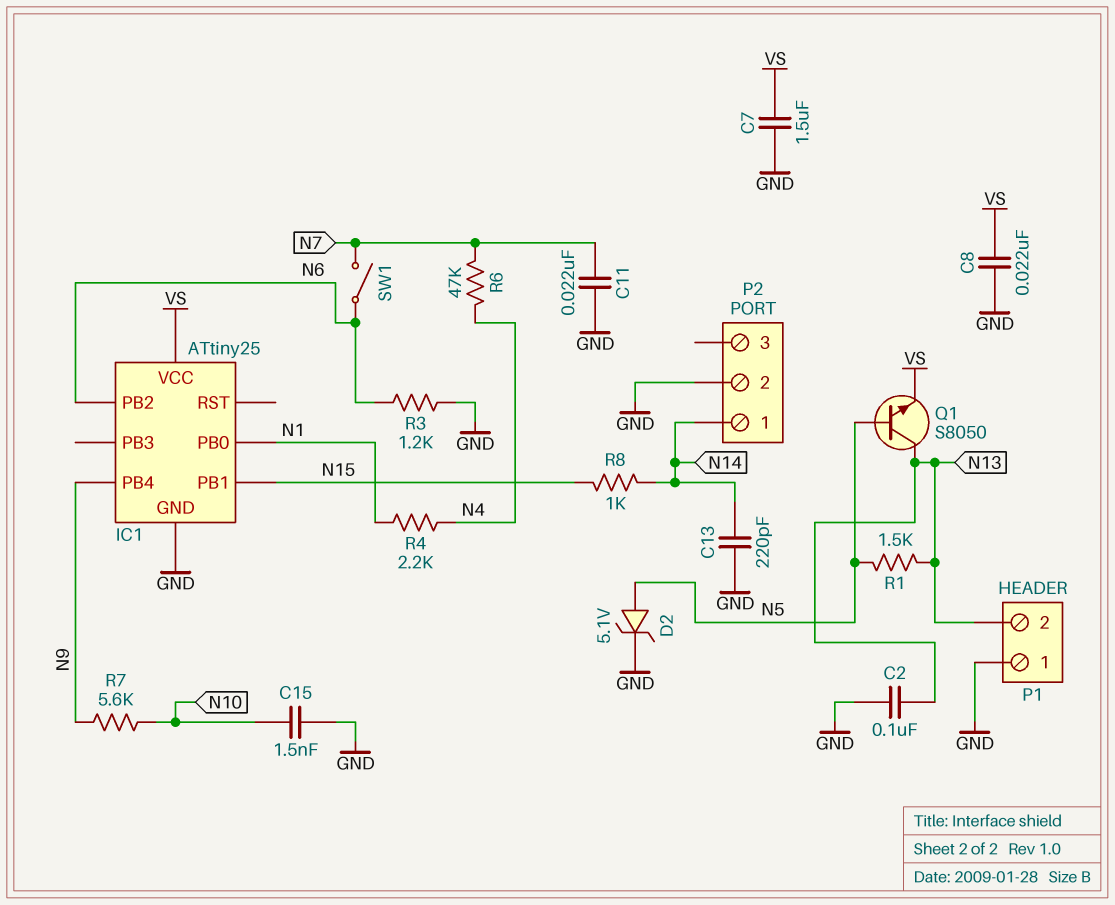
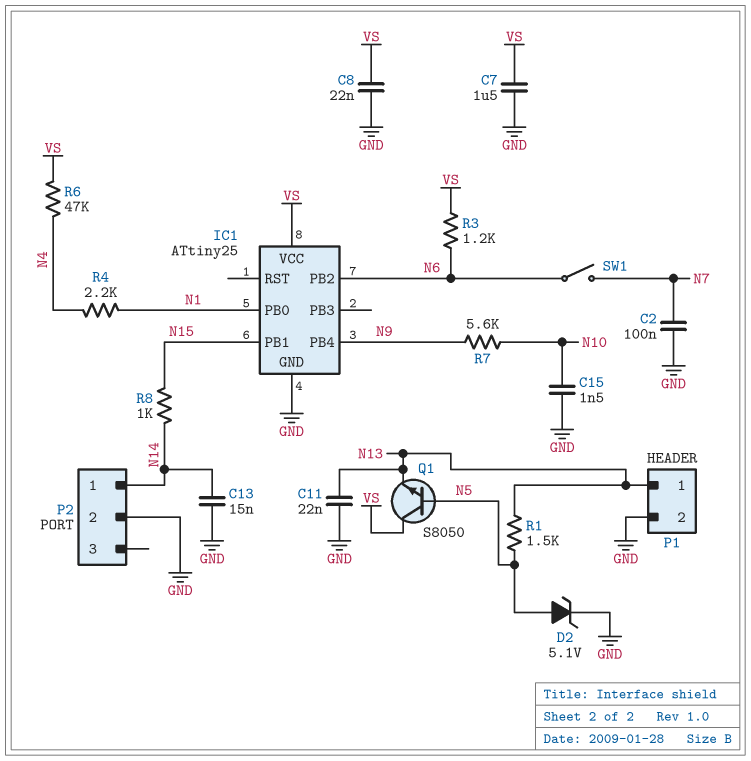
C2: 100nF (GND, N13) -> 100nF (GND, N7)
C11: 22nF (GND, N7) -> 22nF (GND, N13)
C13: 220pF (GND, N14) -> 15nF (GND, N14)
P1 pin 1: GND -> N13
P1 pin 2: N13 -> GND
Q1: NPN S8050 (B N5, C N13, E VS) -> NPN S8050 (B N5, C VS, E N13)
R3: 1.2k (GND, N6) -> 1.2k (N6, VS)
R6: 47k (N4, N7) -> 47k (N4, VS)

